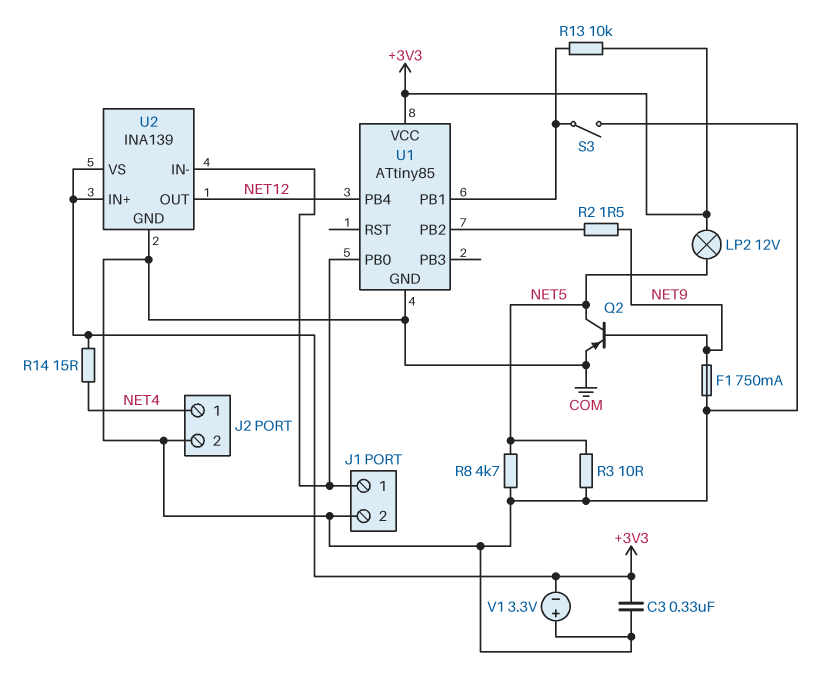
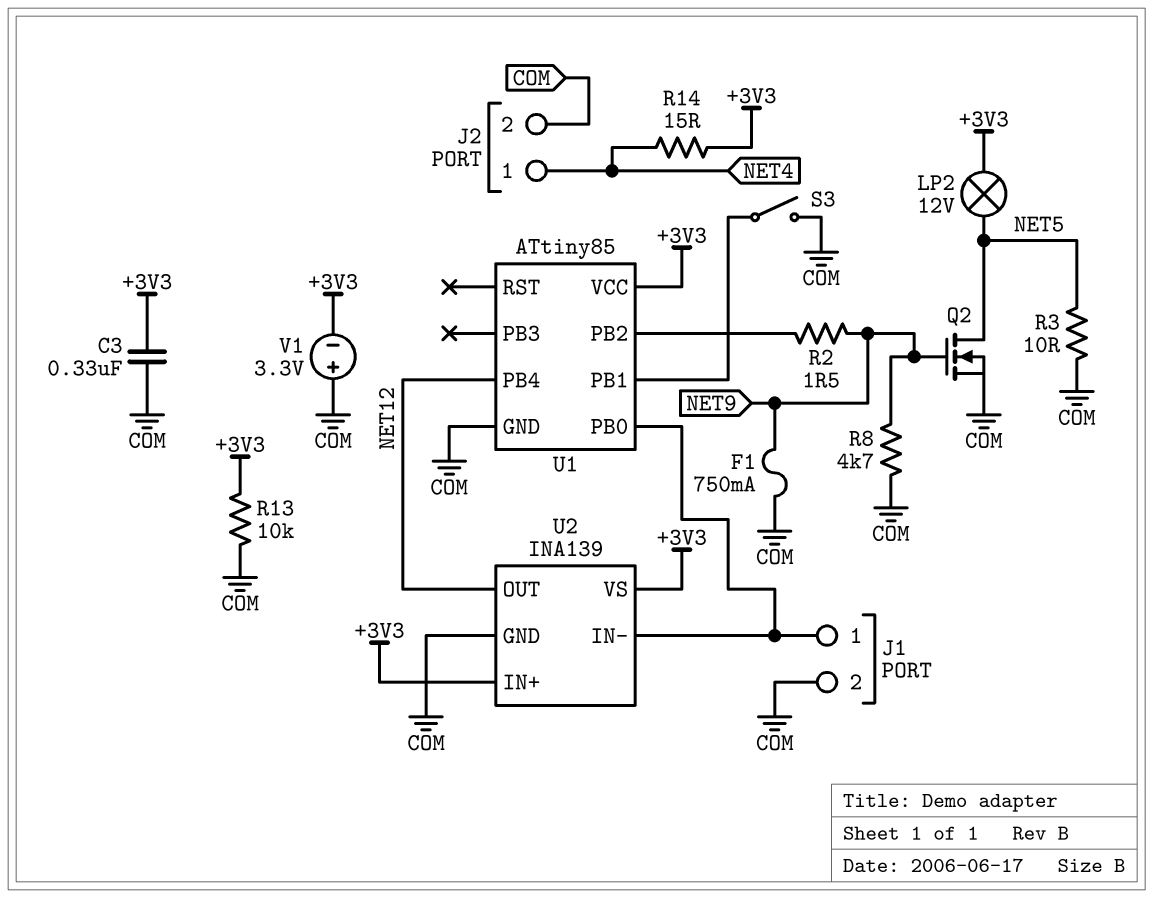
Q2: PNP (B NET9, C NET5, E COM) -> NMOS (G NET9, D NET5, S COM)
R8: 4.7k (COM, NET5) -> 4.7k (COM, NET9)
R13: 10k (+3V3, U1/PB1) -> 10k (+3V3, COM)

